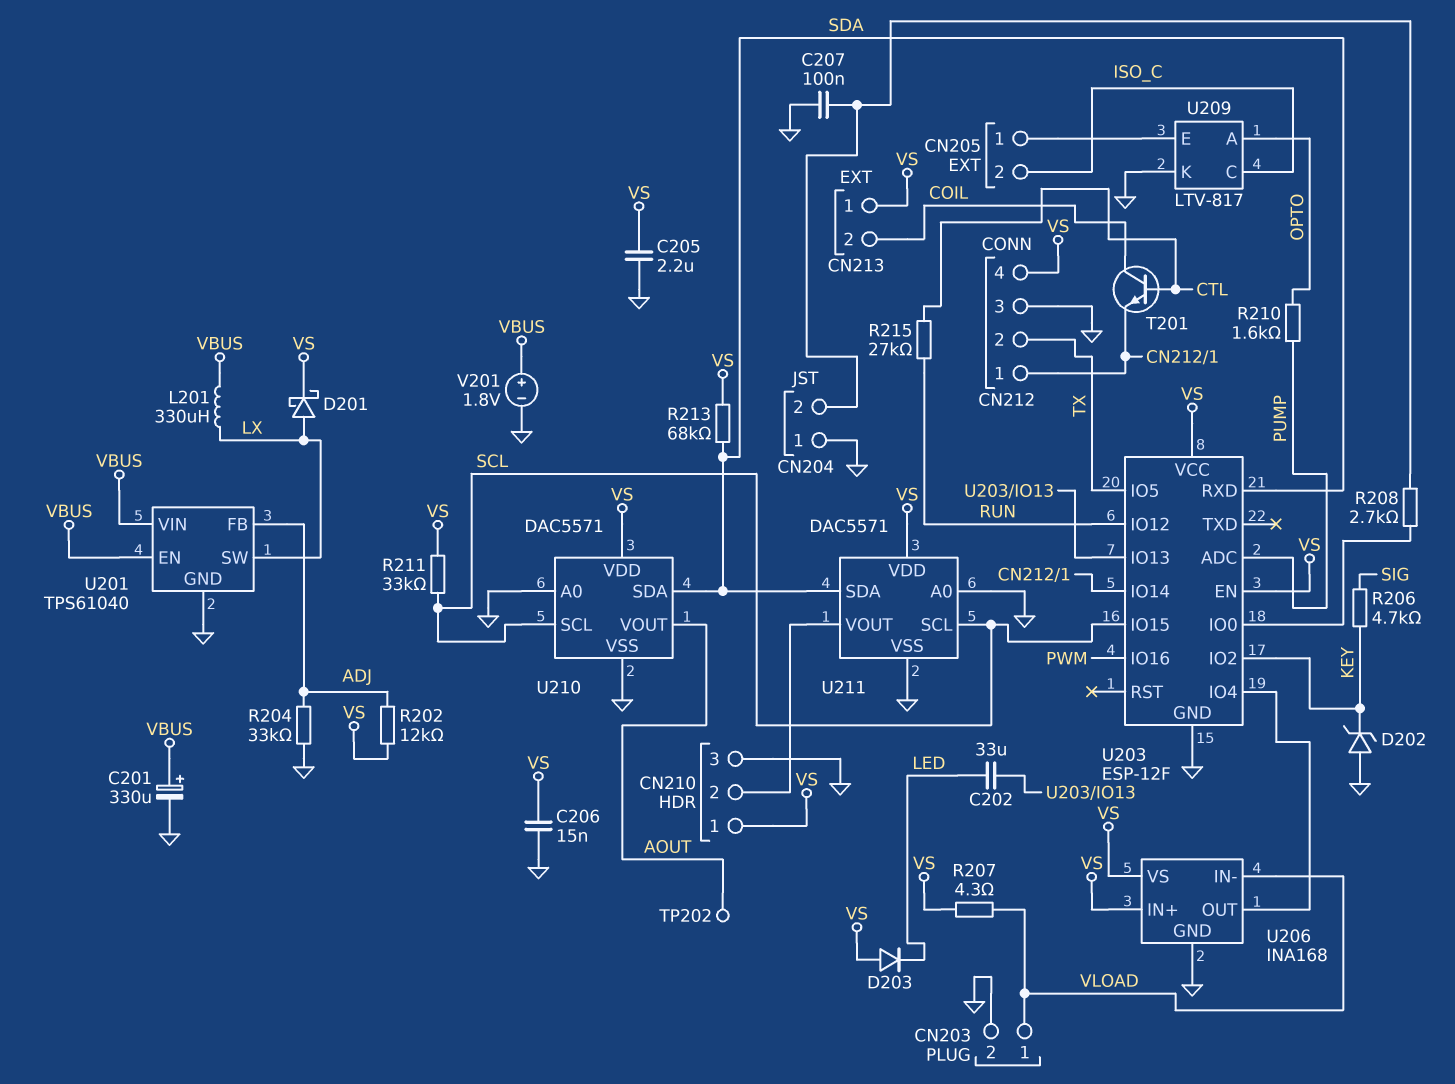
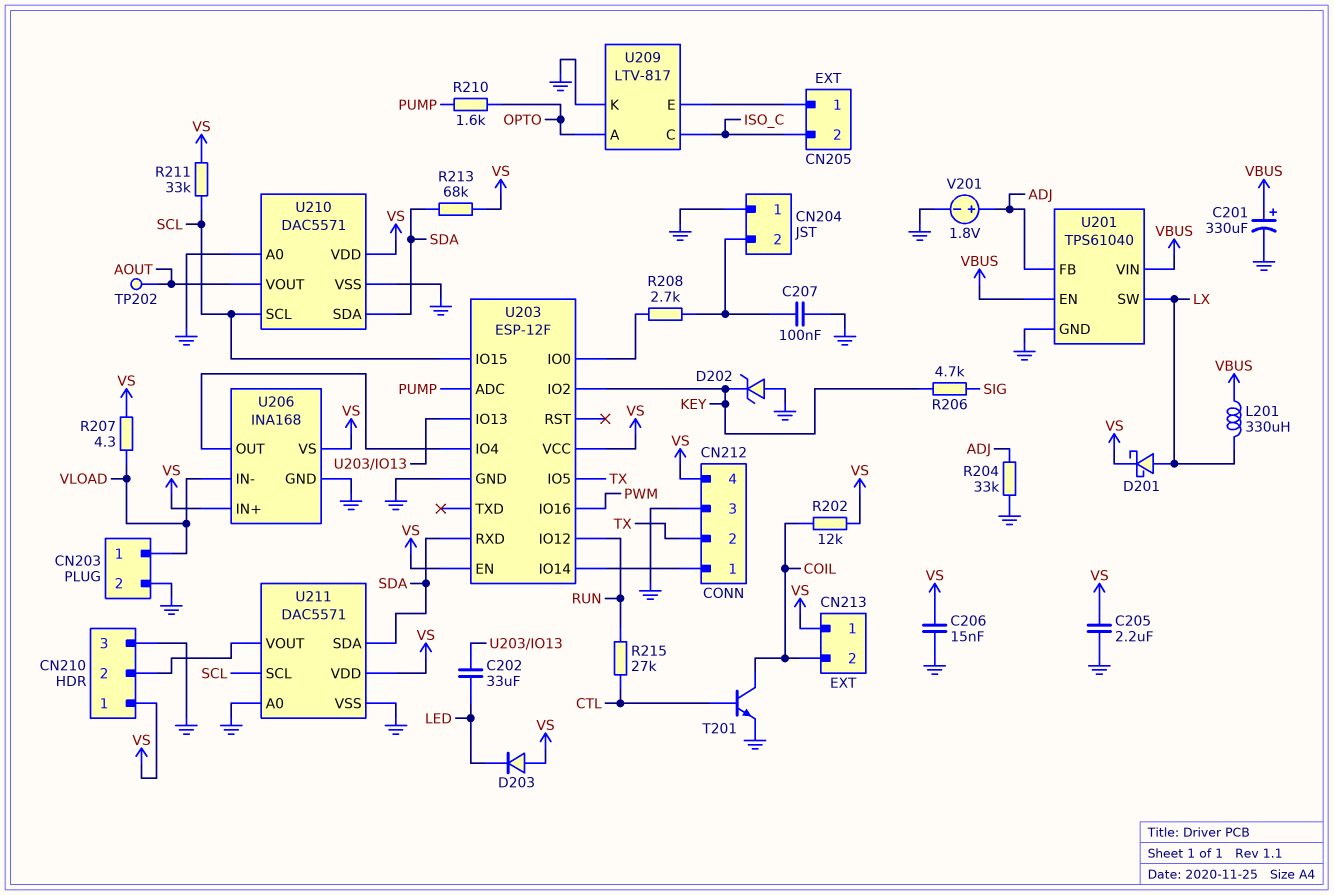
R202: 12k (ADJ, VS) -> 12k (COIL, VS)
T201: NPN (B CTL, C COIL, E CN212/1) -> NPN (B CTL, C COIL, E GND)
V201: 1.8V (plus VBUS, minus GND) -> 1.8V (plus ADJ, minus GND)

